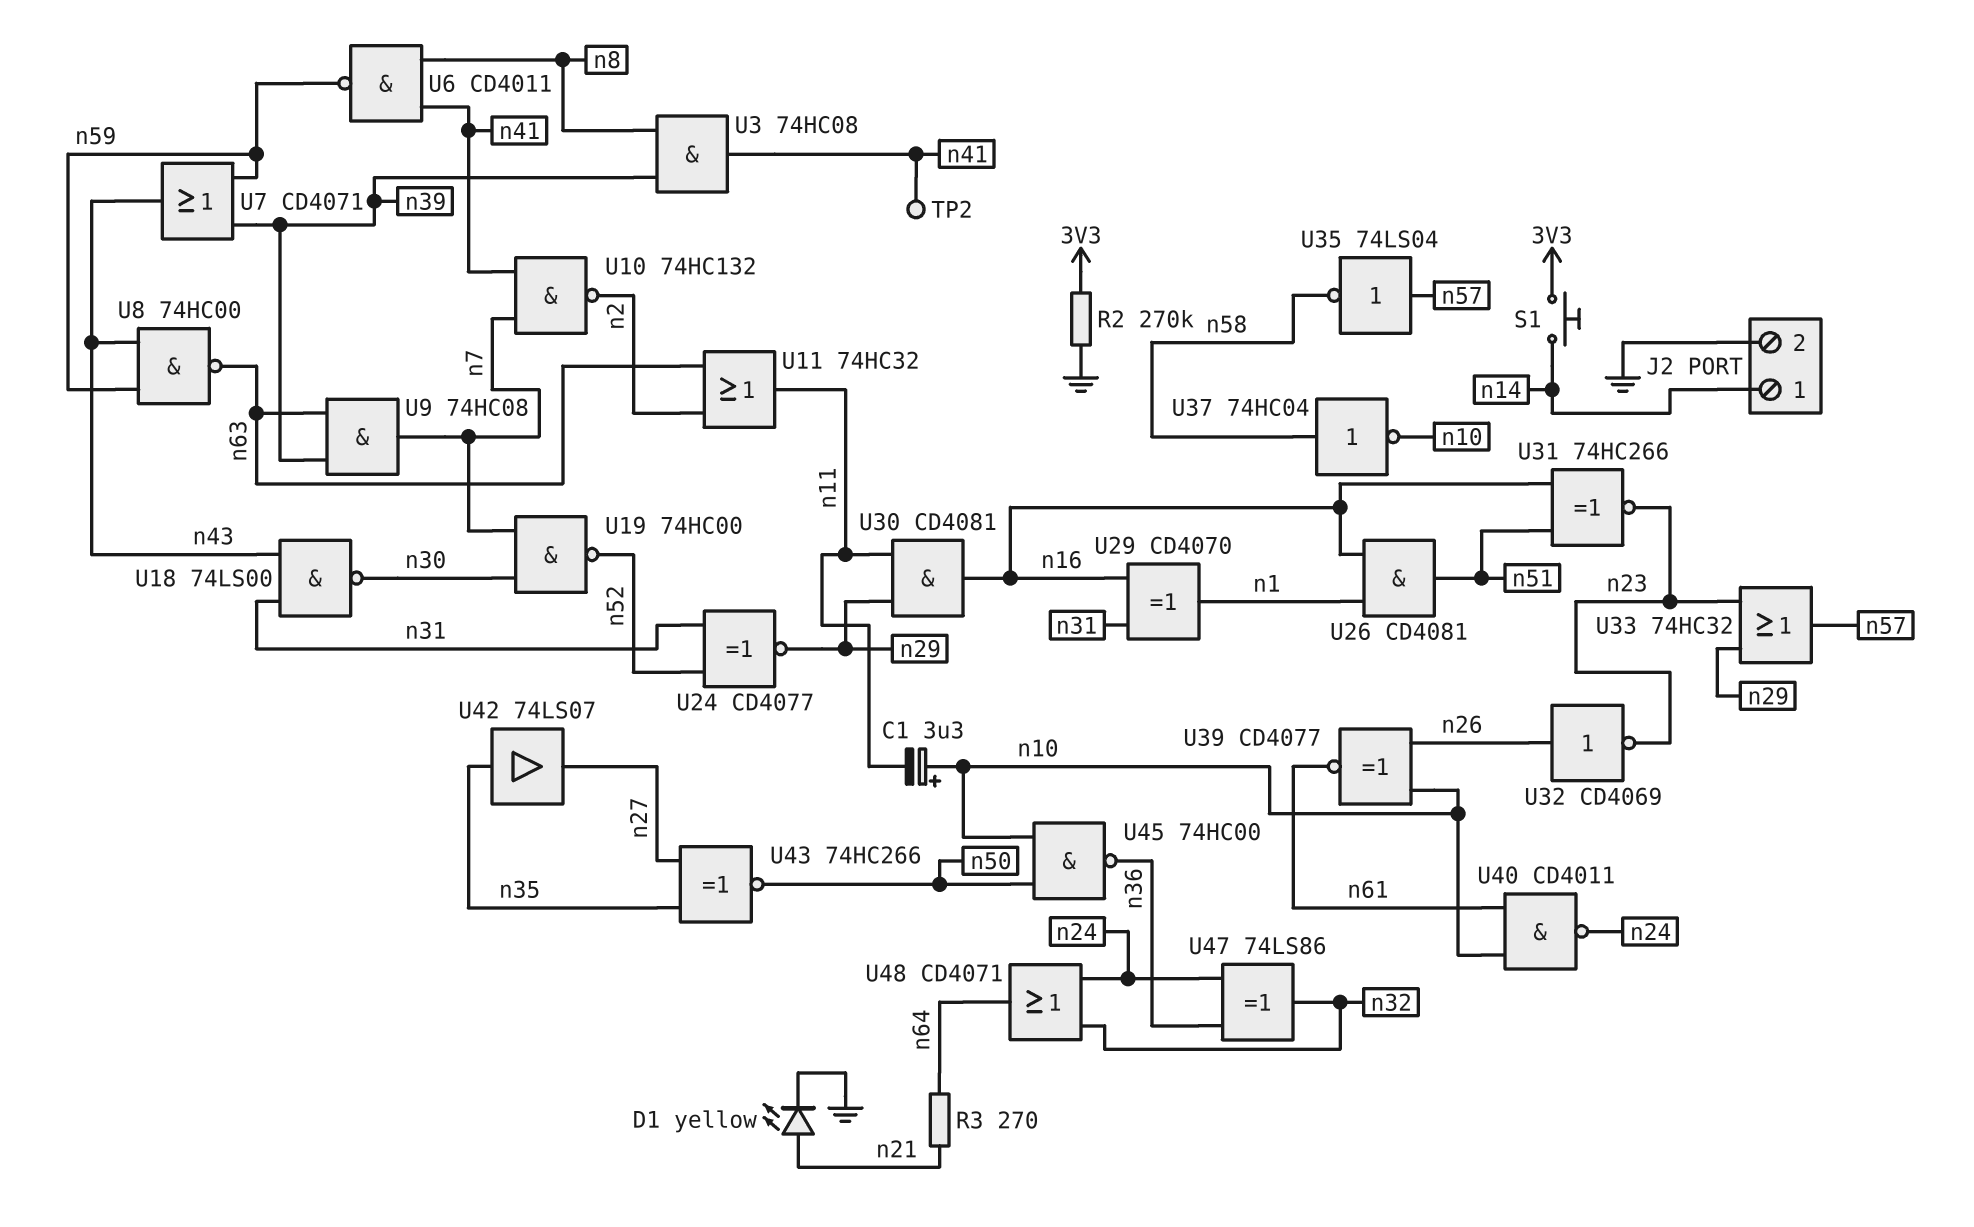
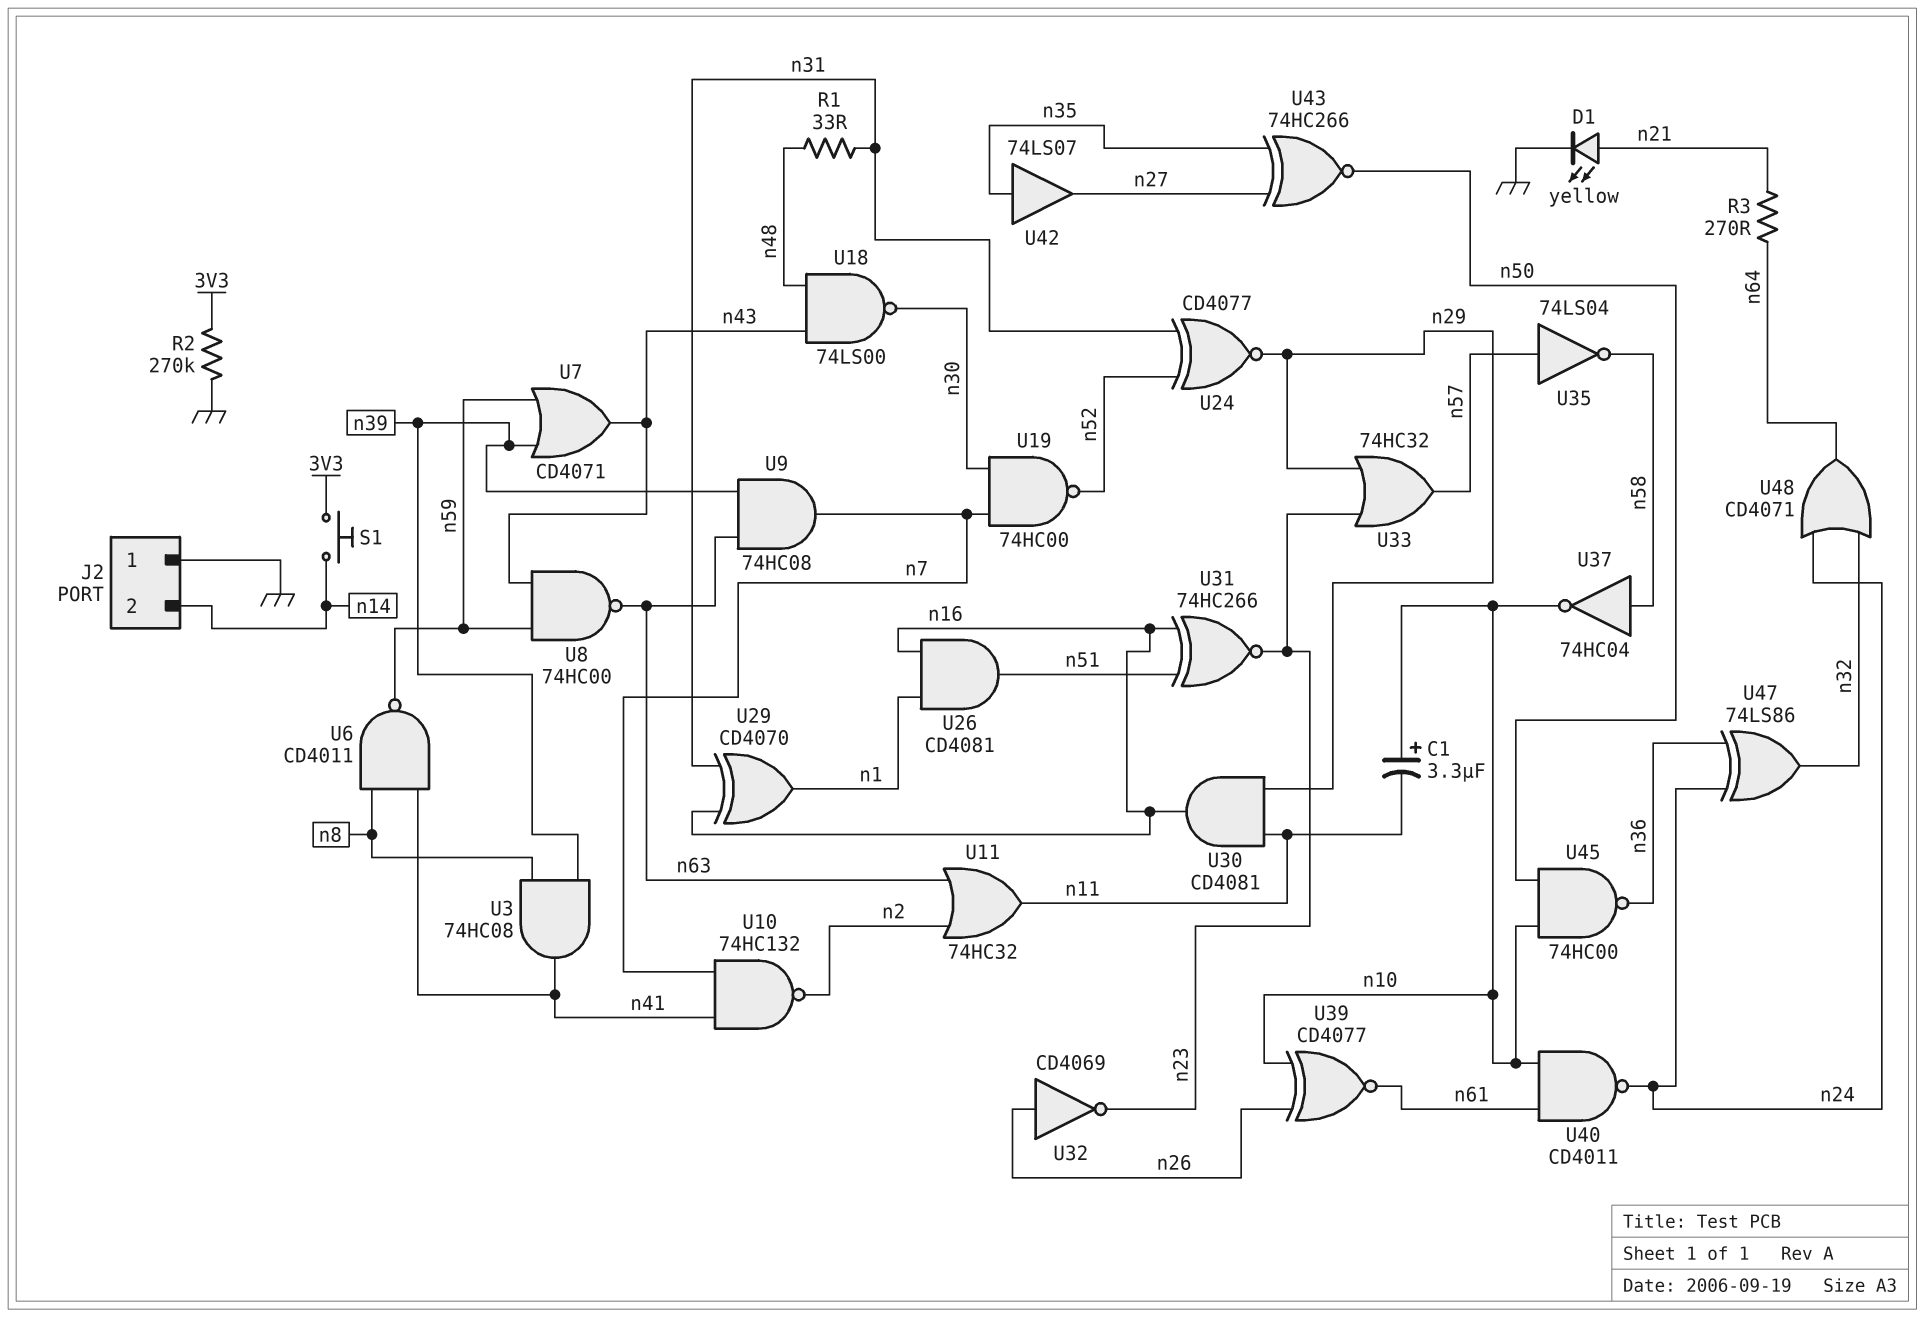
J2 pin 1: n14 -> GND
J2 pin 2: GND -> n14
R1: none -> 33 (n31, n48)
TP2: test point (n41) -> none
U18: NAND 74LS00 (in n31, in n43, out n30) -> NAND 74LS00 (in n43, in n48, out n30)

